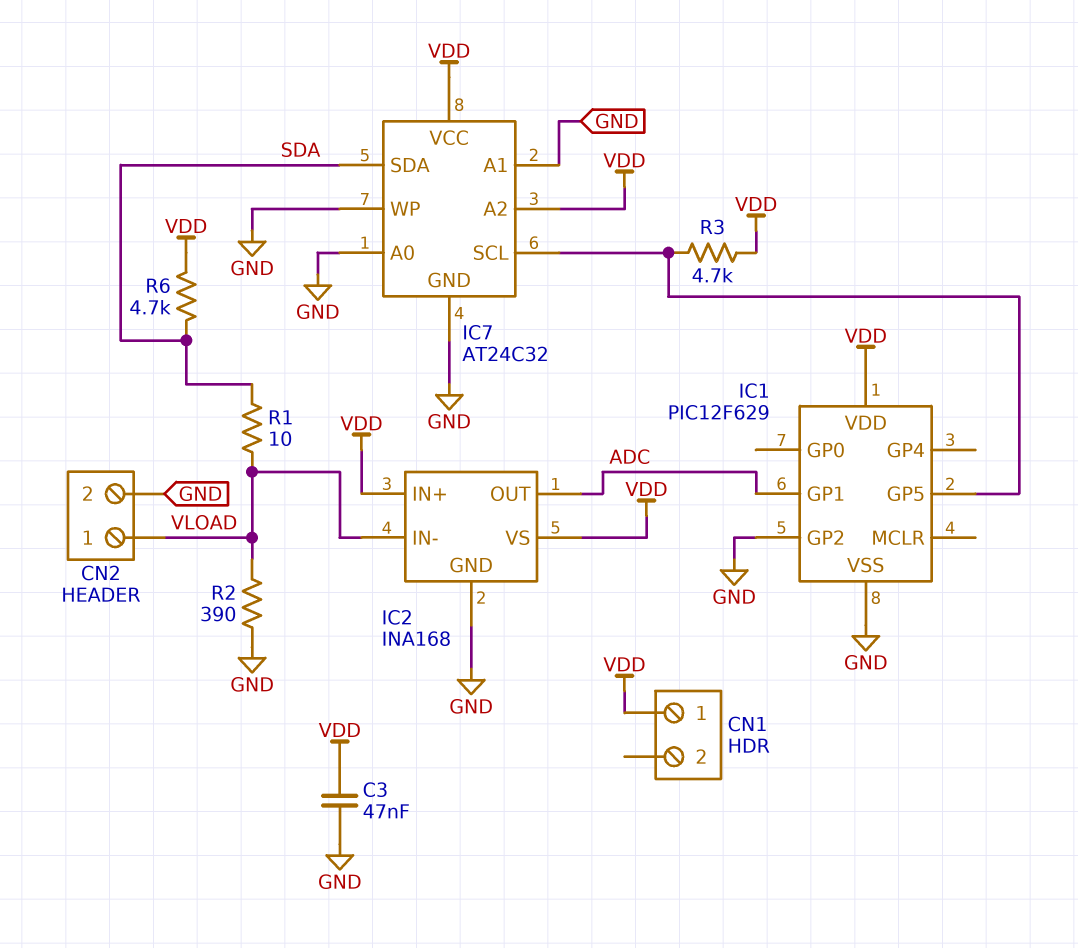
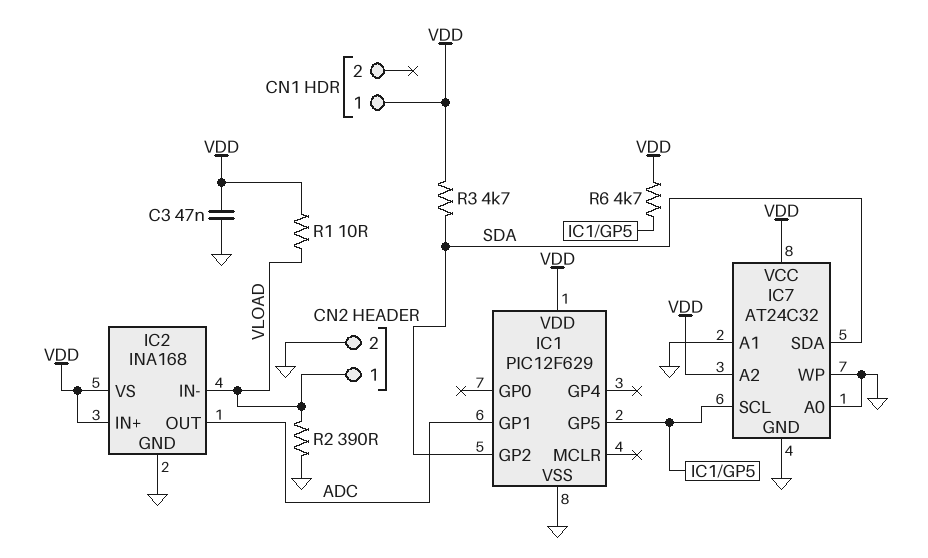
IC1 pin GP2: GND -> SDA
R1: 10 (SDA, VLOAD) -> 10 (VDD, VLOAD)
R3: 4.7k (IC1/GP5, VDD) -> 4.7k (SDA, VDD)
R6: 4.7k (SDA, VDD) -> 4.7k (IC1/GP5, VDD)

